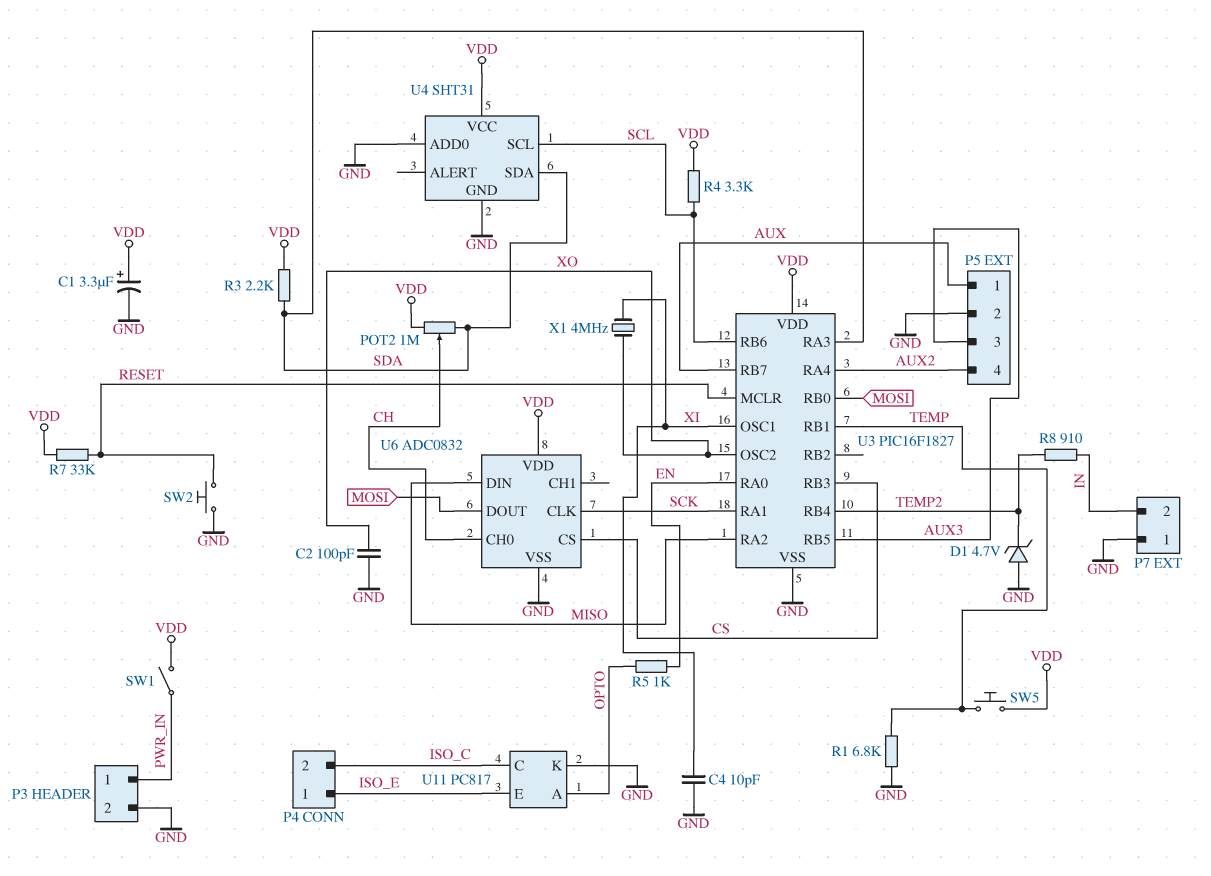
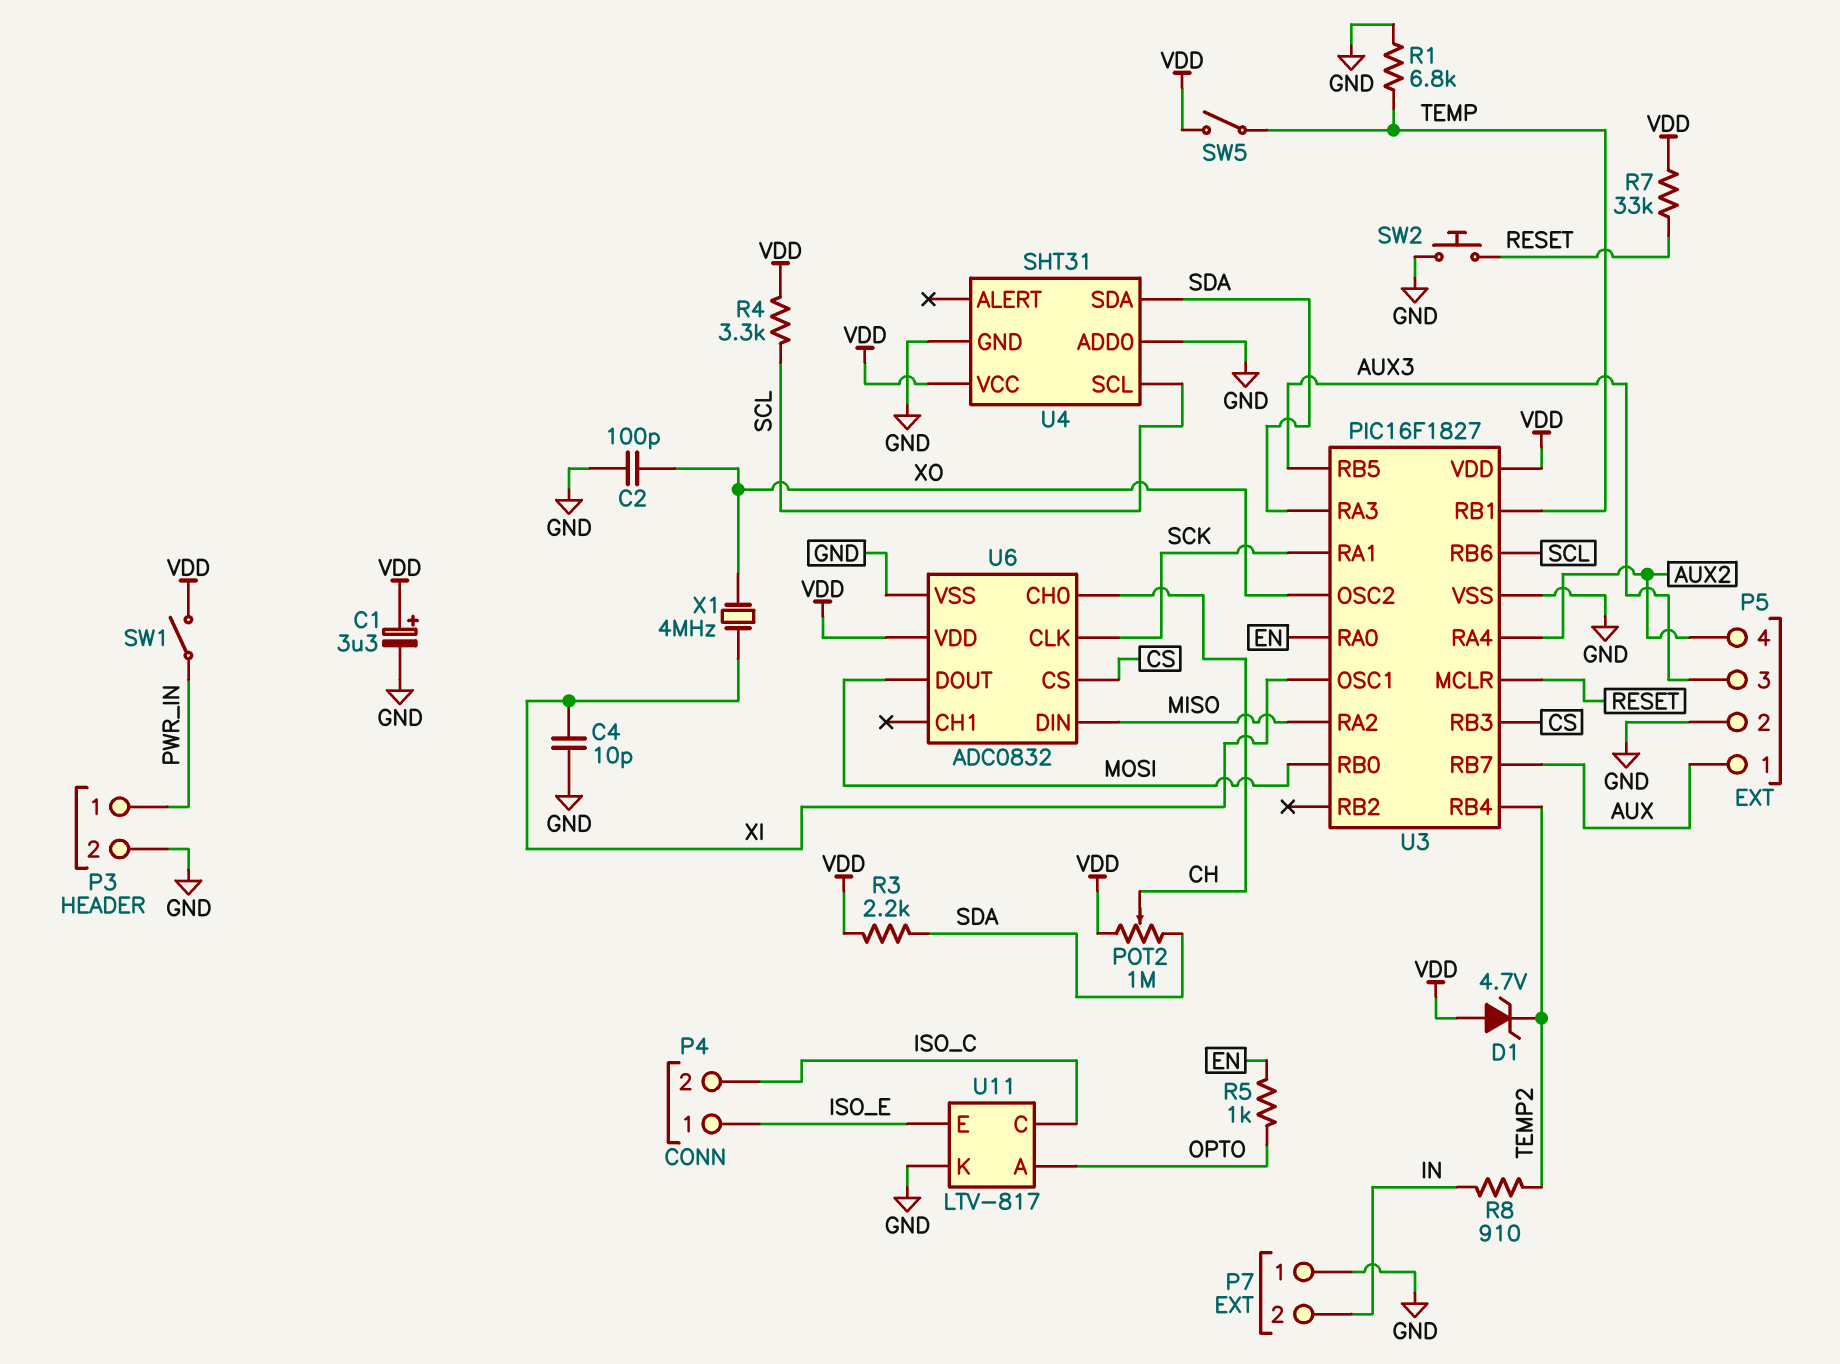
D1: zener 4.7V (A GND, K TEMP2) -> zener 4.7V (A VDD, K TEMP2)
SW5: button (TEMP, VDD) -> switch (TEMP, VDD)
U11: PC817 -> LTV-817

